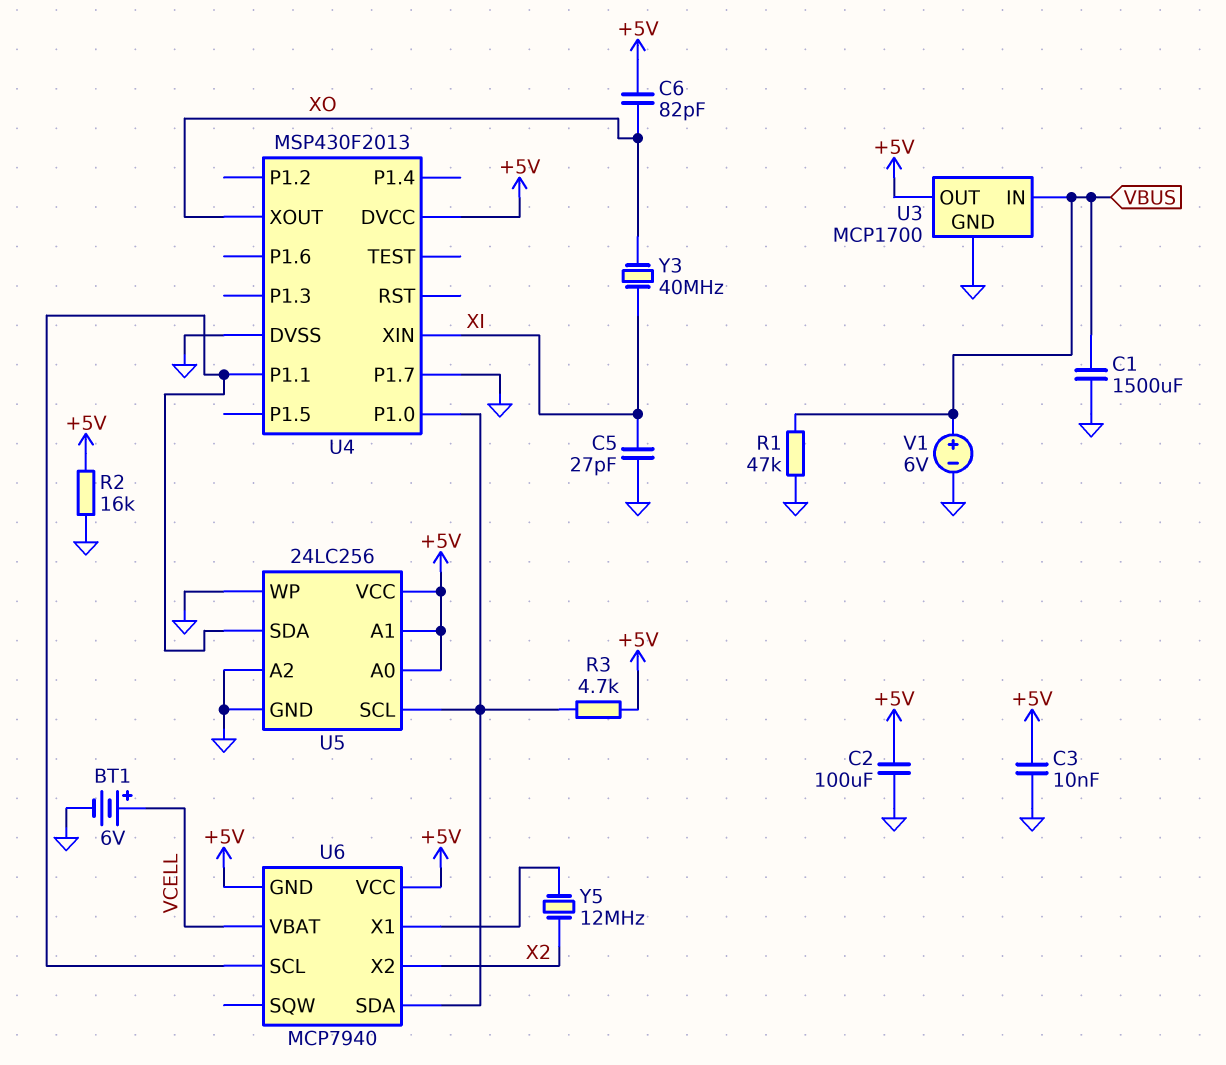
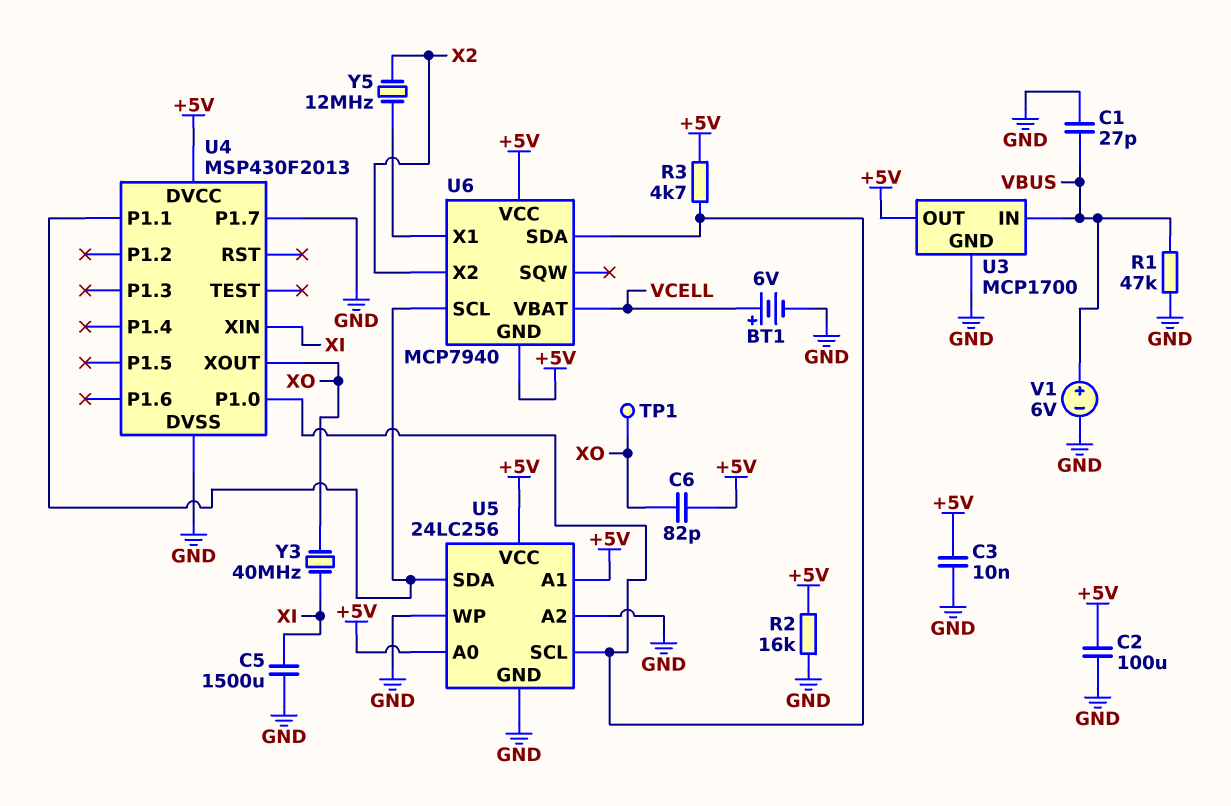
C1: 1500uF (GND, VBUS) -> 27pF (GND, VBUS)
C5: 27pF (GND, XI) -> 1500uF (GND, XI)
TP1: none -> test point (XO)

